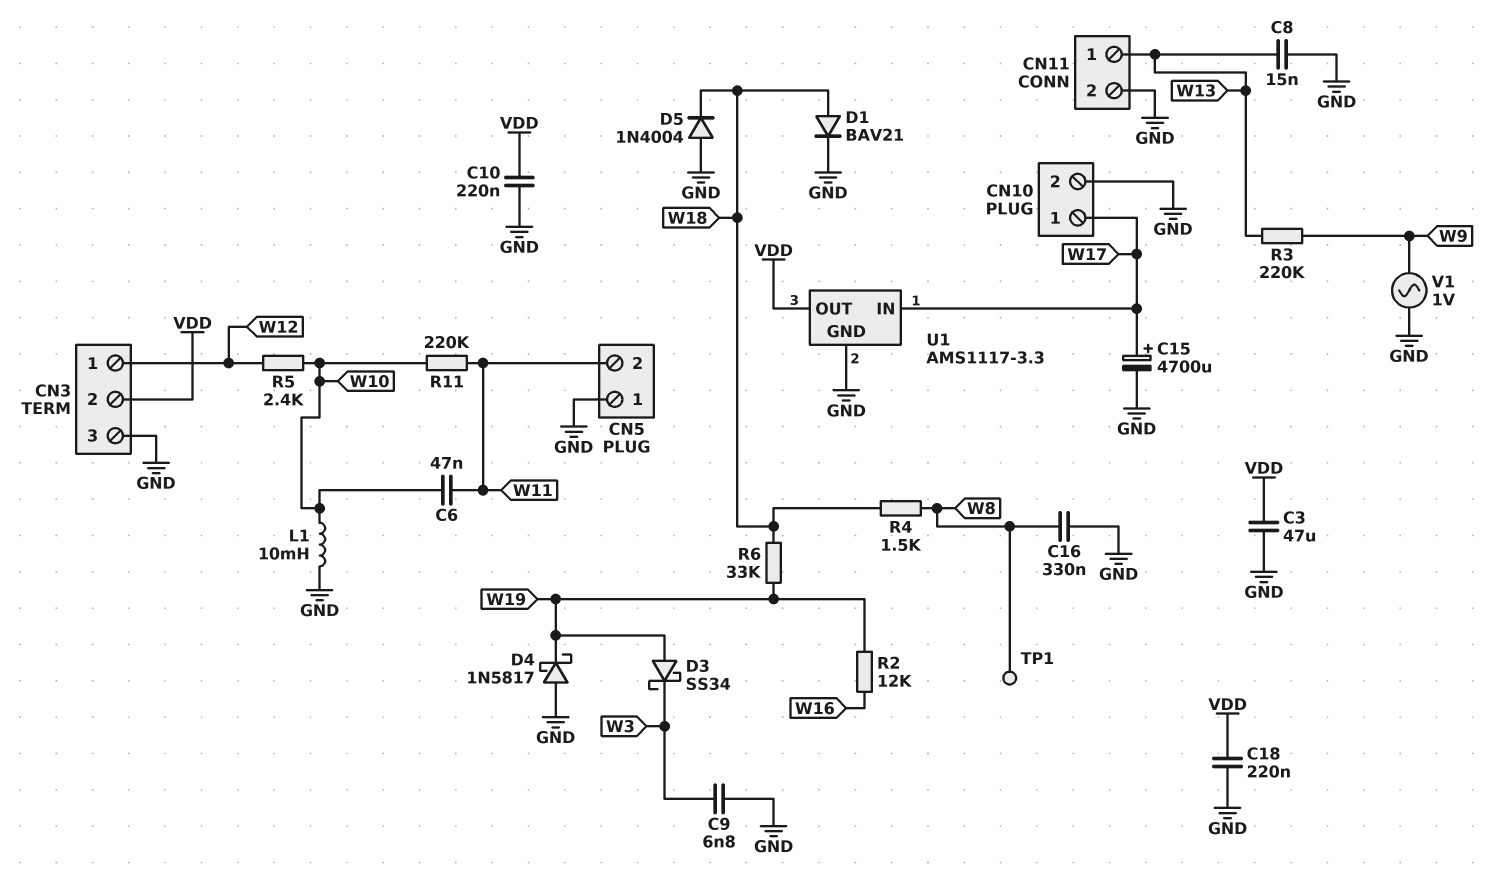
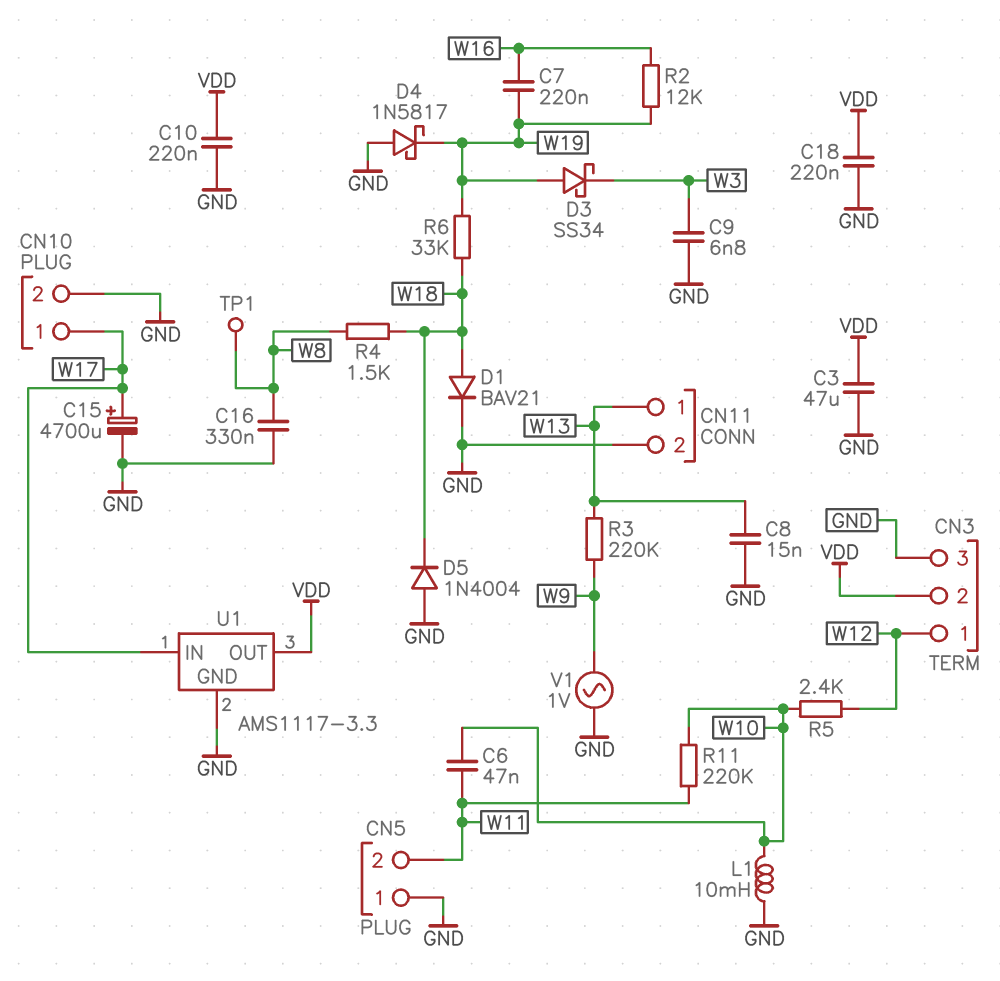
C7: none -> 220nF (W16, W19)

